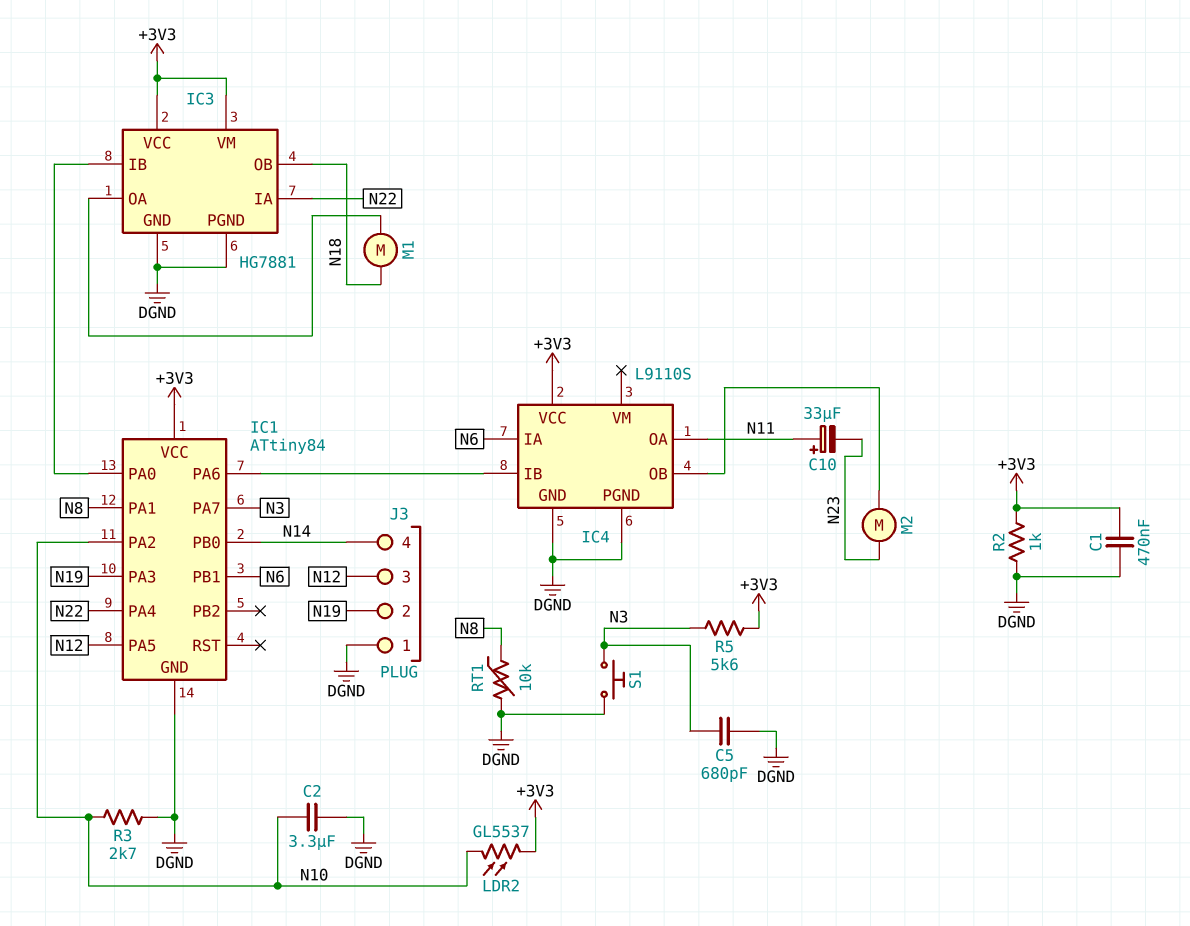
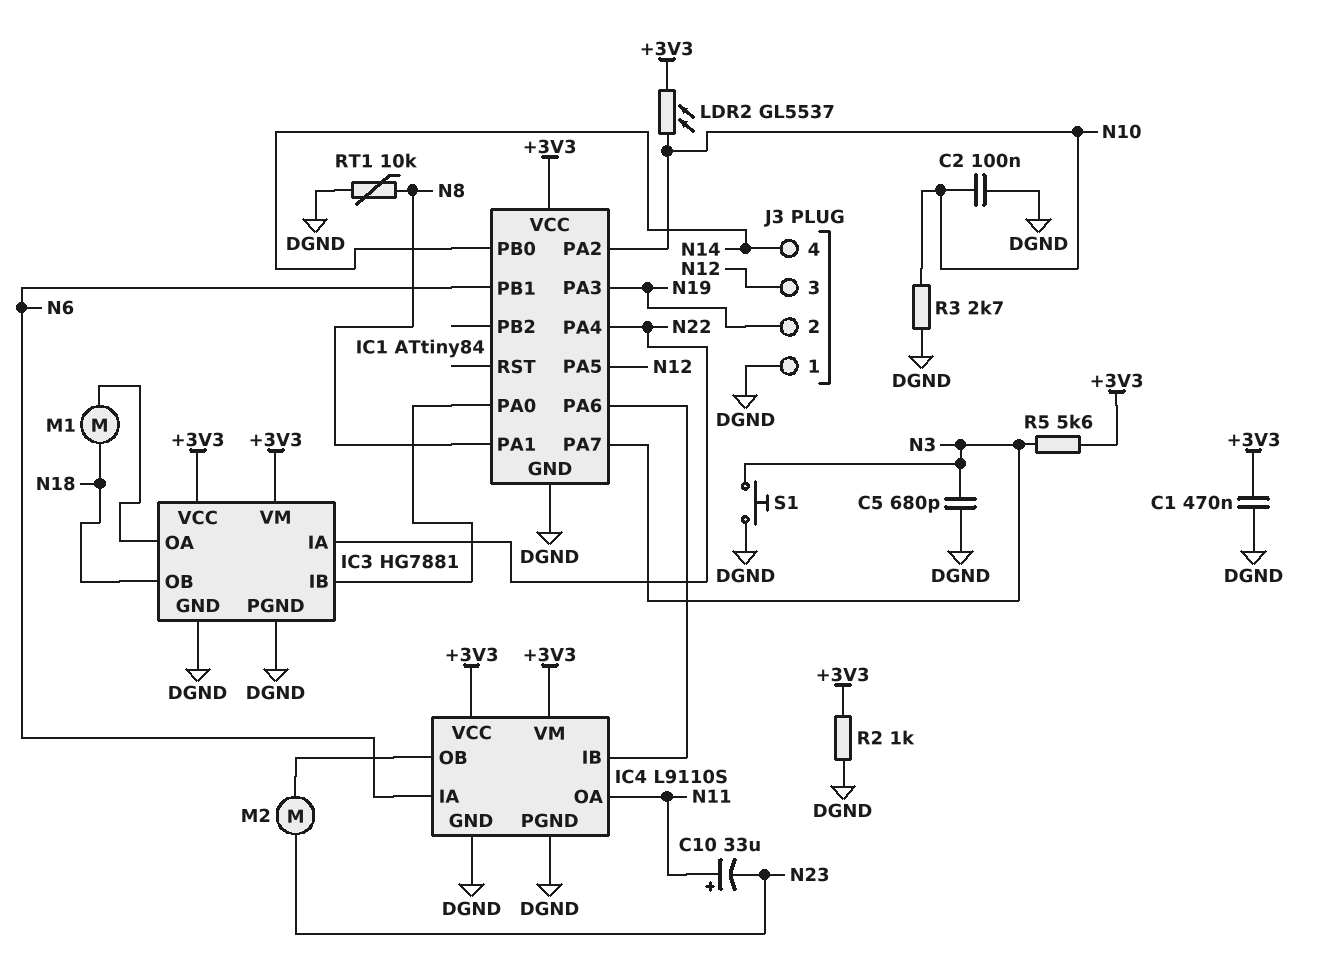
C2: 3.3uF (DGND, N10) -> 100nF (DGND, N10)
IC4 pin VM: none -> +3V3

